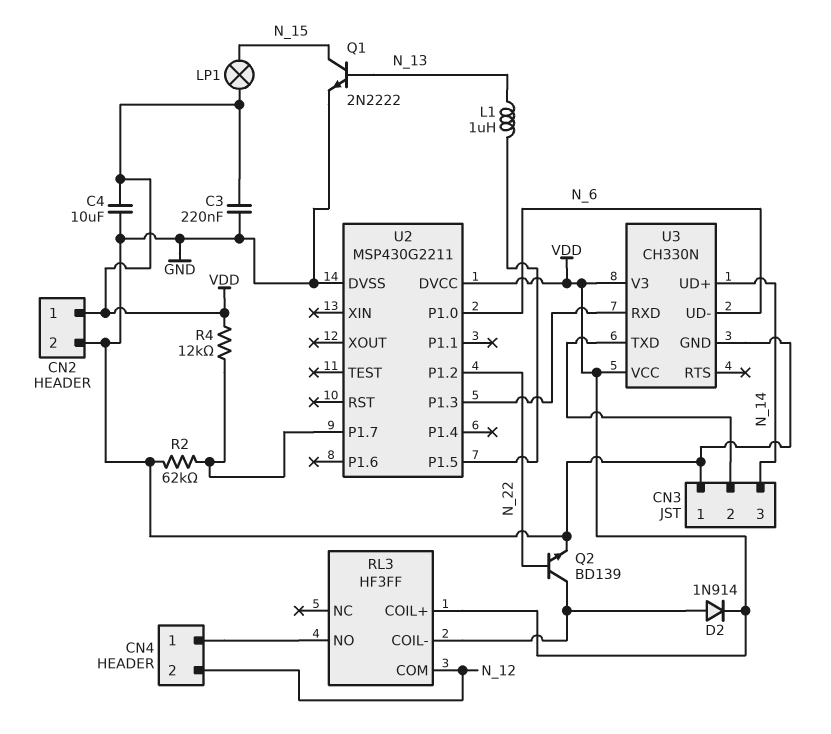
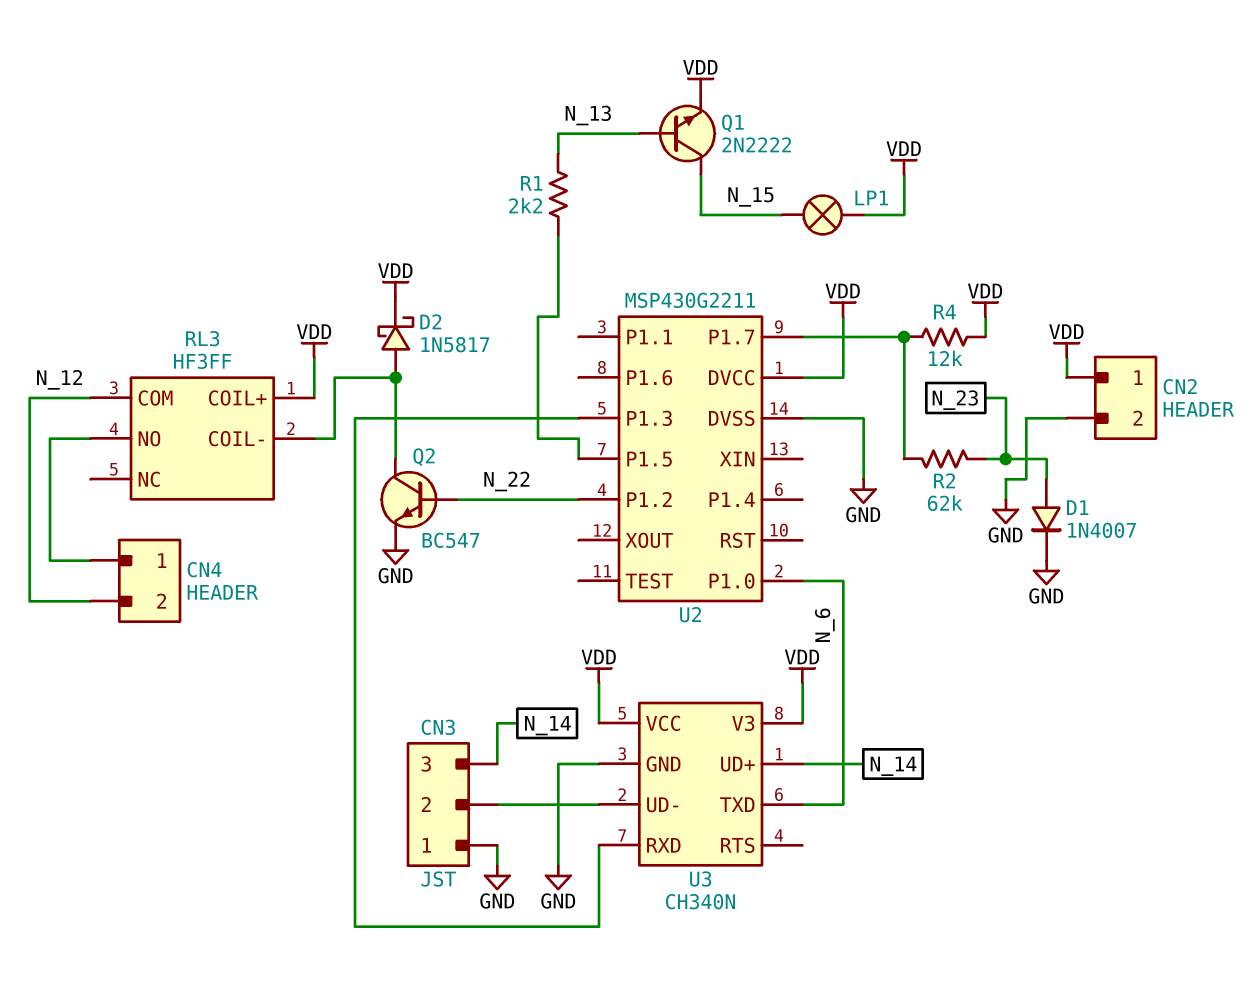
C3: 220nF (GND, VDD) -> none
C4: 10uF (GND, VDD) -> none
D1: none -> diode 1N4007 (A N_23, K GND)
D2: diode 1N914 (A RL3/COIL-, K VDD) -> schottky 1N5817 (A RL3/COIL-, K VDD)
L1: 1uH (N_13, U2/P1.5) -> none
Q1: NPN 2N2222 (B N_13, C N_15, E GND) -> NPN 2N2222 (B N_13, C N_15, E VDD)
Q2: NPN BD139 (B N_22, C RL3/COIL-, E GND) -> NPN BC547 (B N_22, C RL3/COIL-, E GND)
R1: none -> 2.2k (N_13, U2/P1.5)
R2: 62k (GND, U2/P1.7) -> 62k (N_23, U2/P1.7)
U3: CH330N -> CH340N
U3 pin TXD: CN3/2 -> N_6
U3 pin UD-: N_6 -> CN3/2

